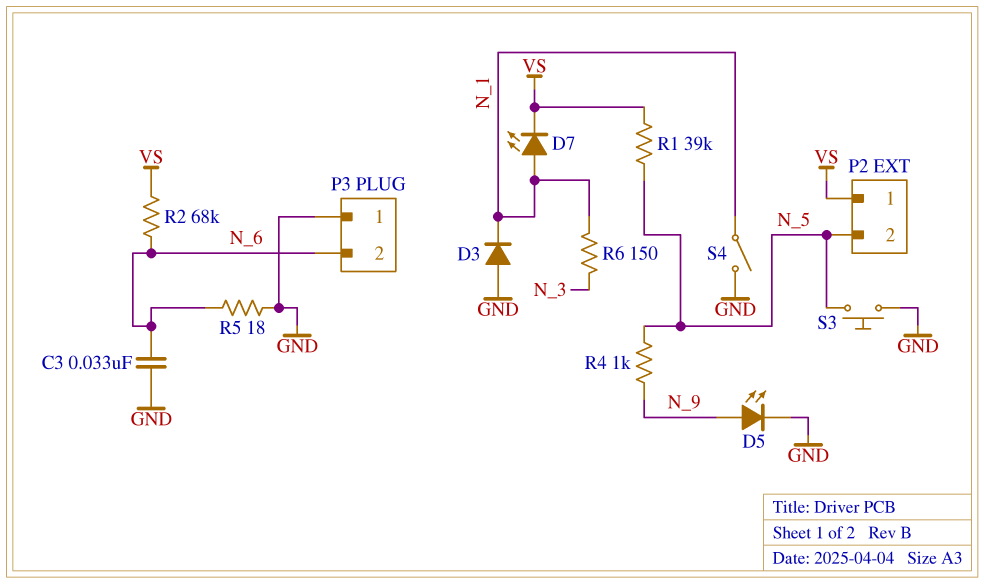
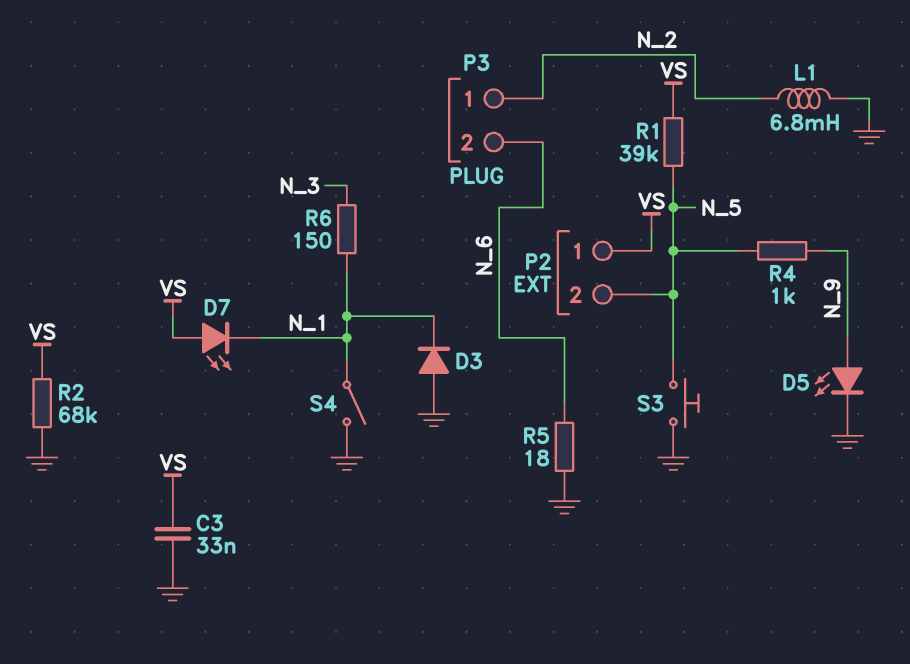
C3: 33nF (GND, N_6) -> 33nF (GND, VS)
D7: LED (A N_1, K VS) -> LED (A VS, K N_1)
L1: none -> 6.8mH (GND, N_2)
P3 pin 1: GND -> N_2
R2: 68k (N_6, VS) -> 68k (GND, VS)

